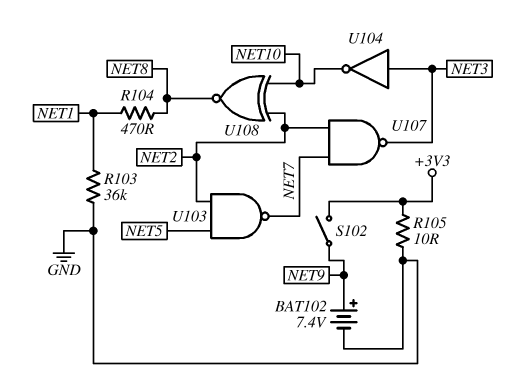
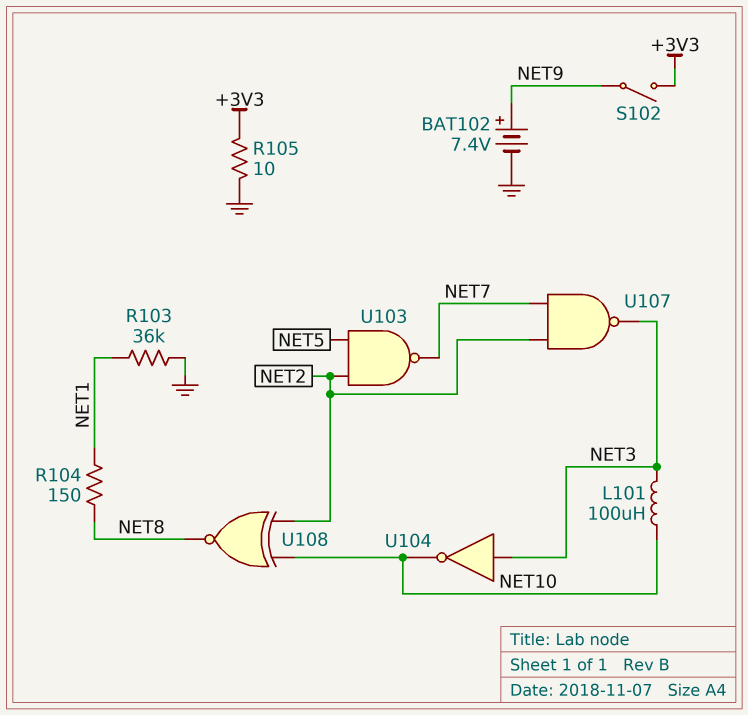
L101: none -> 100uH (NET3, NET10)
R104: 470 (NET1, NET8) -> 150 (NET1, NET8)

